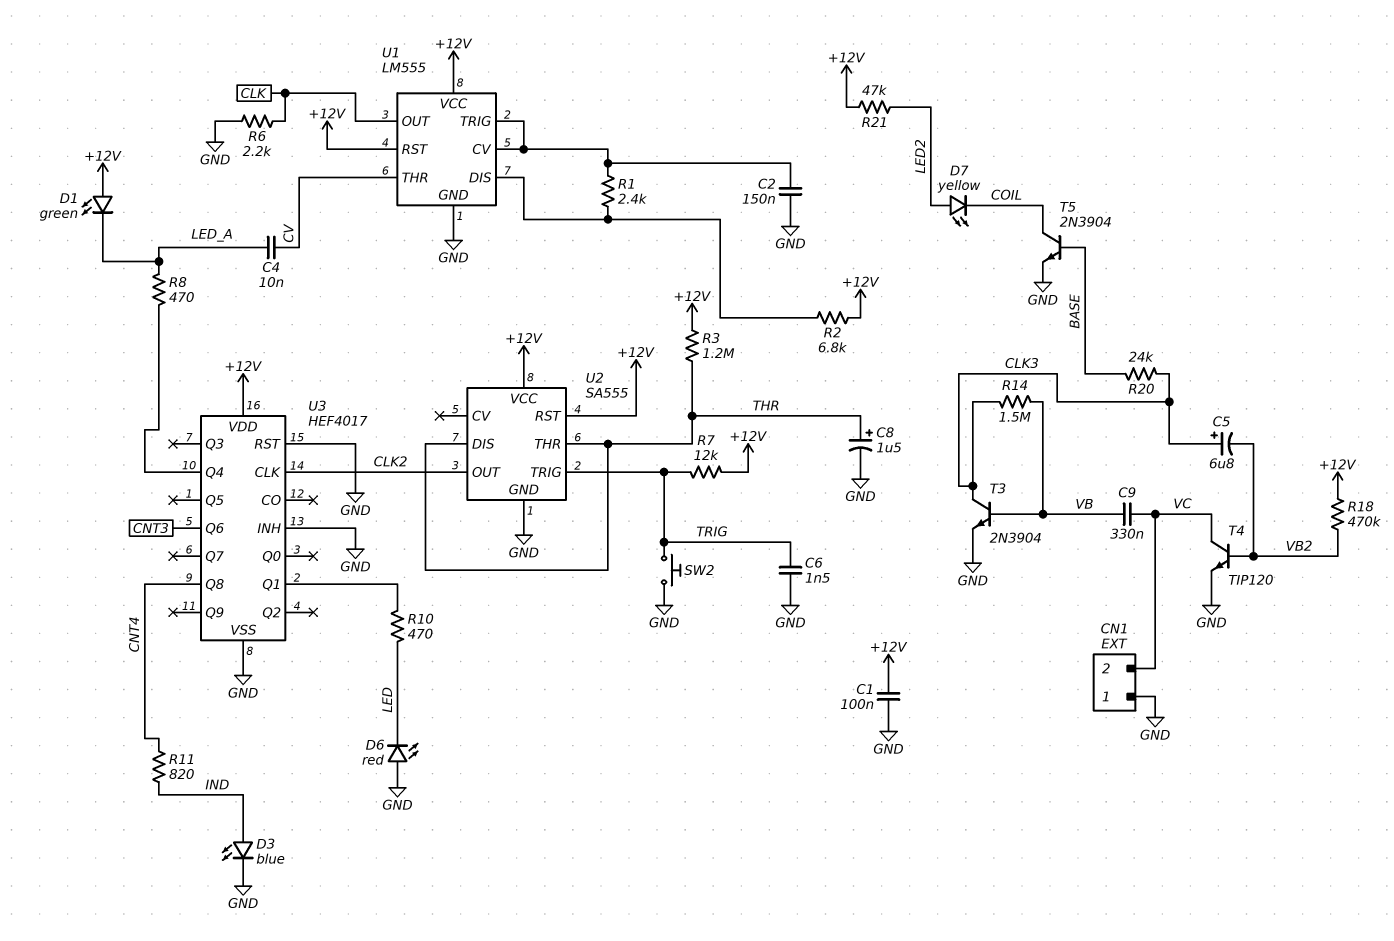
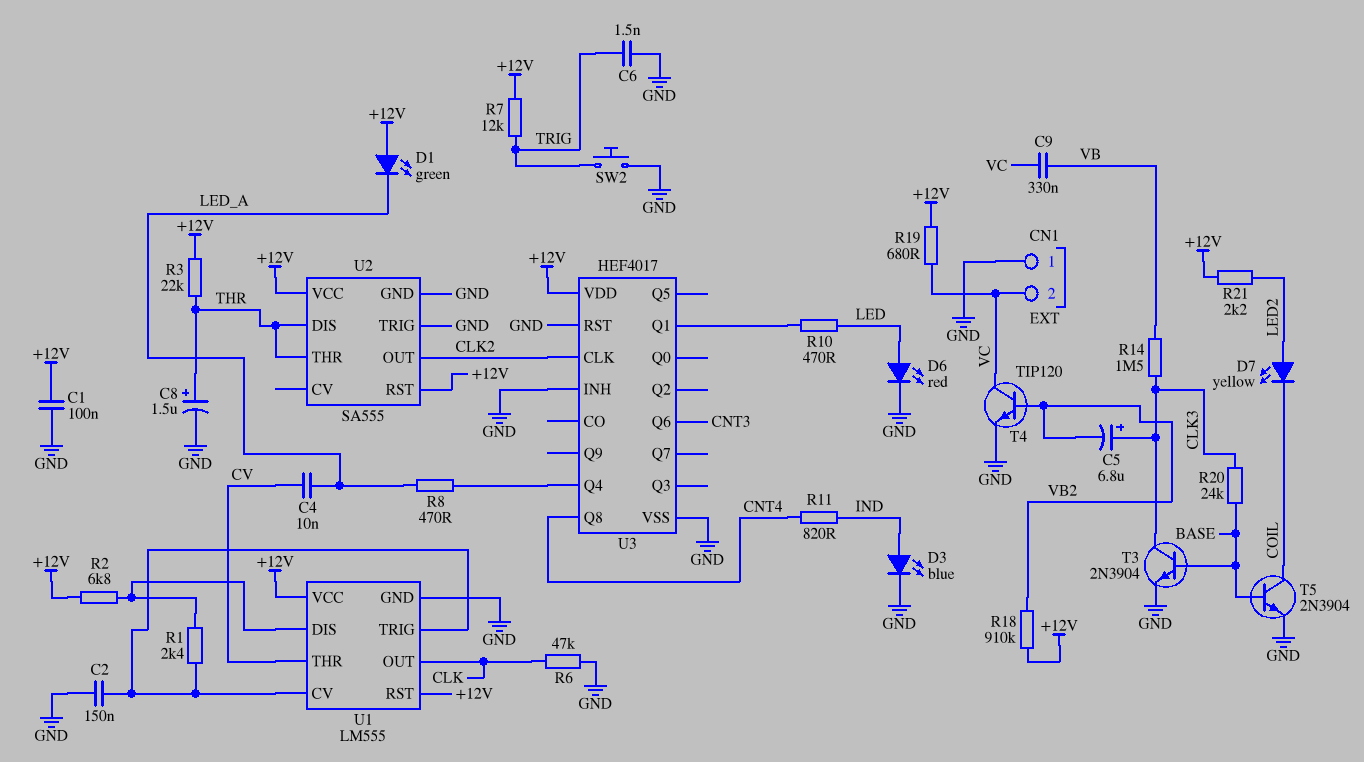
D6: LED red (A GND, K LED) -> LED red (A LED, K GND)
R3: 1.2M (+12V, THR) -> 22k (+12V, THR)
R6: 2.2k (CLK, GND) -> 47k (CLK, GND)
R18: 470k (+12V, VB2) -> 910k (+12V, VB2)
R19: none -> 680 (+12V, VC)
R21: 47k (+12V, LED2) -> 2.2k (+12V, LED2)
T3: NPN 2N3904 (B VB, C CLK3, E GND) -> NPN 2N3904 (B BASE, C CLK3, E GND)
U2 pin TRIG: TRIG -> GND

